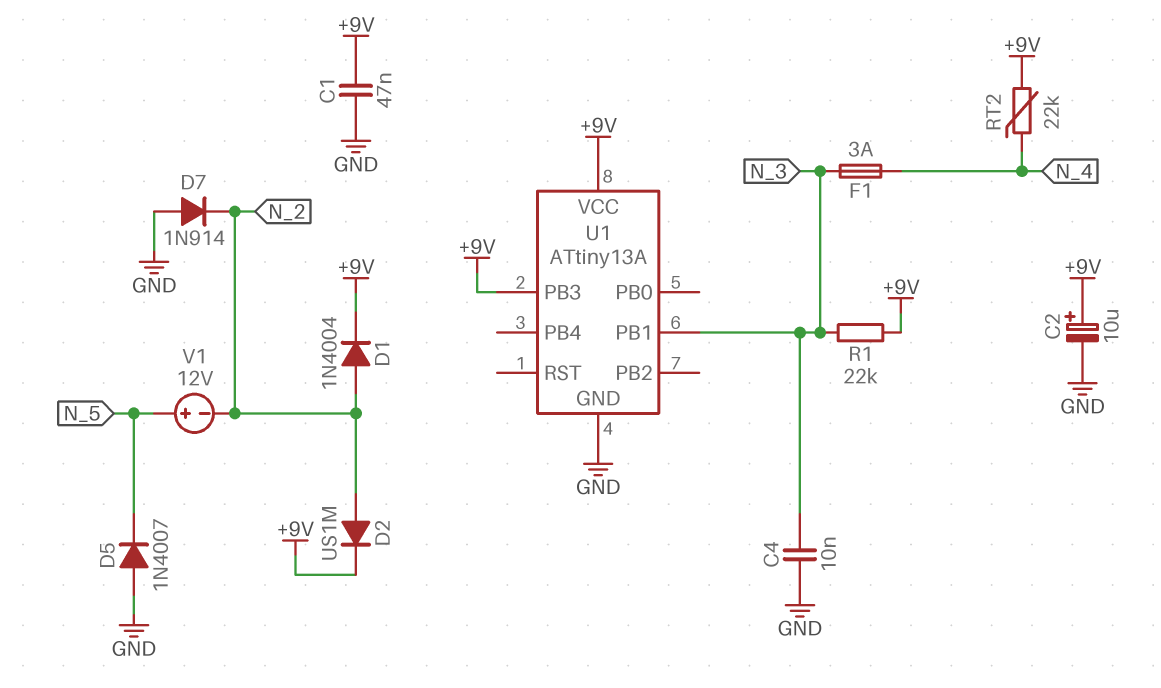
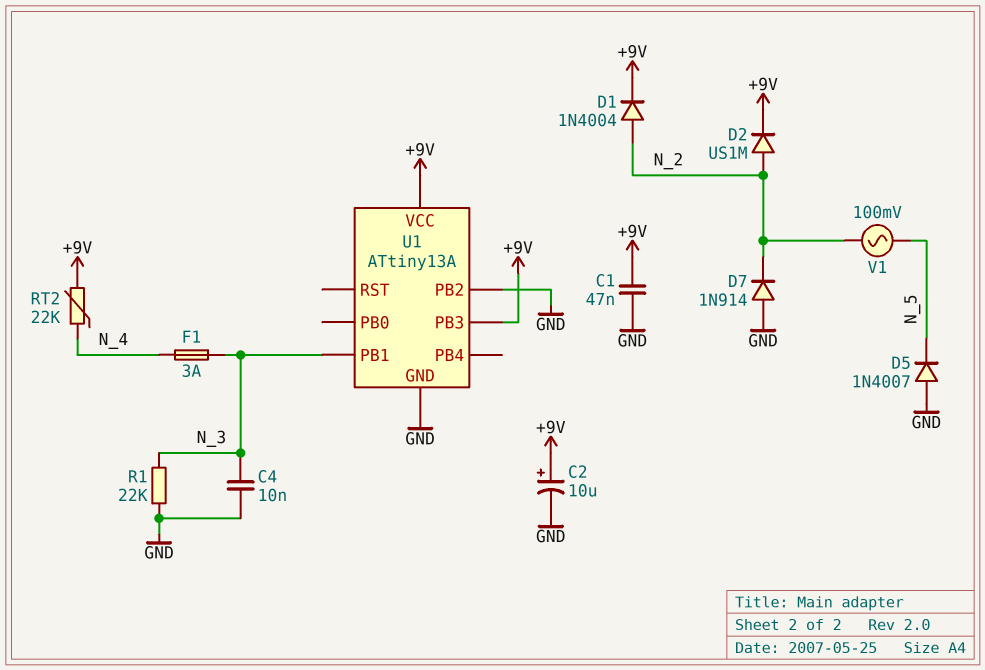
R1: 22k (+9V, N_3) -> 22k (GND, N_3)
U1 pin PB2: none -> GND
V1: 12V (plus N_5, minus N_2) -> AC 100mV (N_2, N_5)

